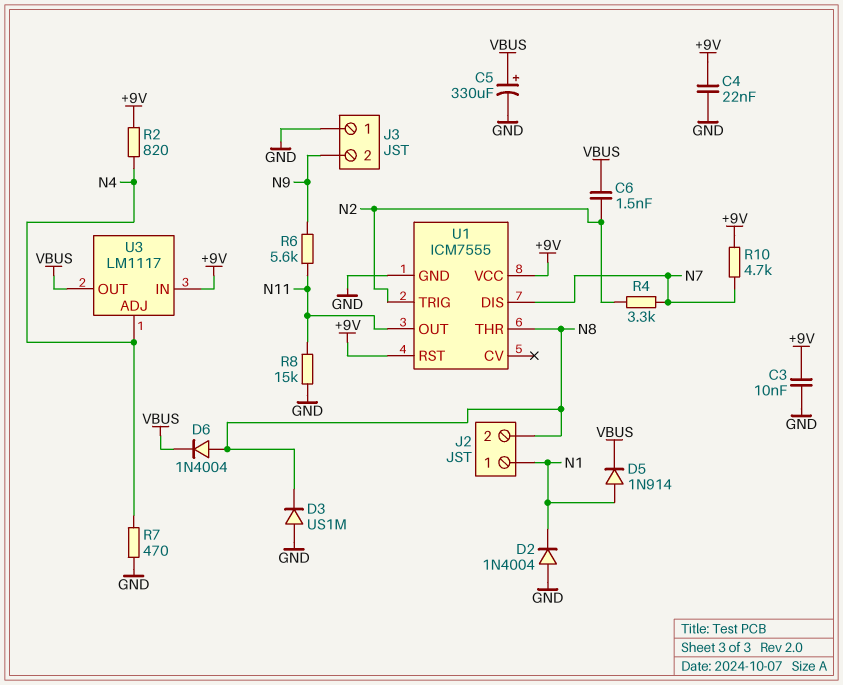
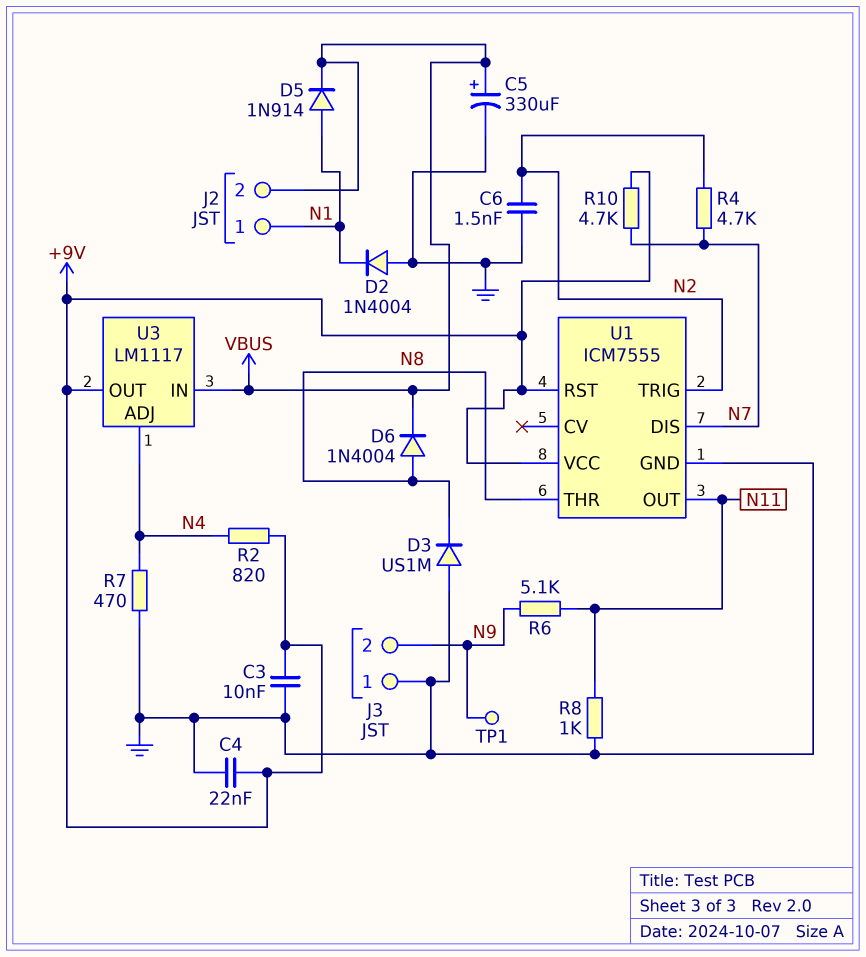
C6: 1.5nF (N2, VBUS) -> 1.5nF (GND, N2)
J2 pin 2: N8 -> VBUS
R4: 3.3k (N2, N7) -> 4.7k (N2, N7)
R6: 5.6k (N9, N11) -> 5.1k (N9, N11)
R8: 15k (GND, N11) -> 1k (GND, N11)
TP1: none -> test point (N9)
U3 pin IN: +9V -> VBUS
U3 pin OUT: VBUS -> +9V

